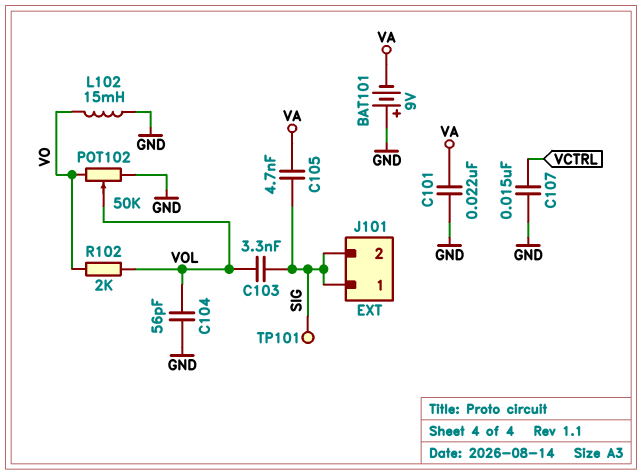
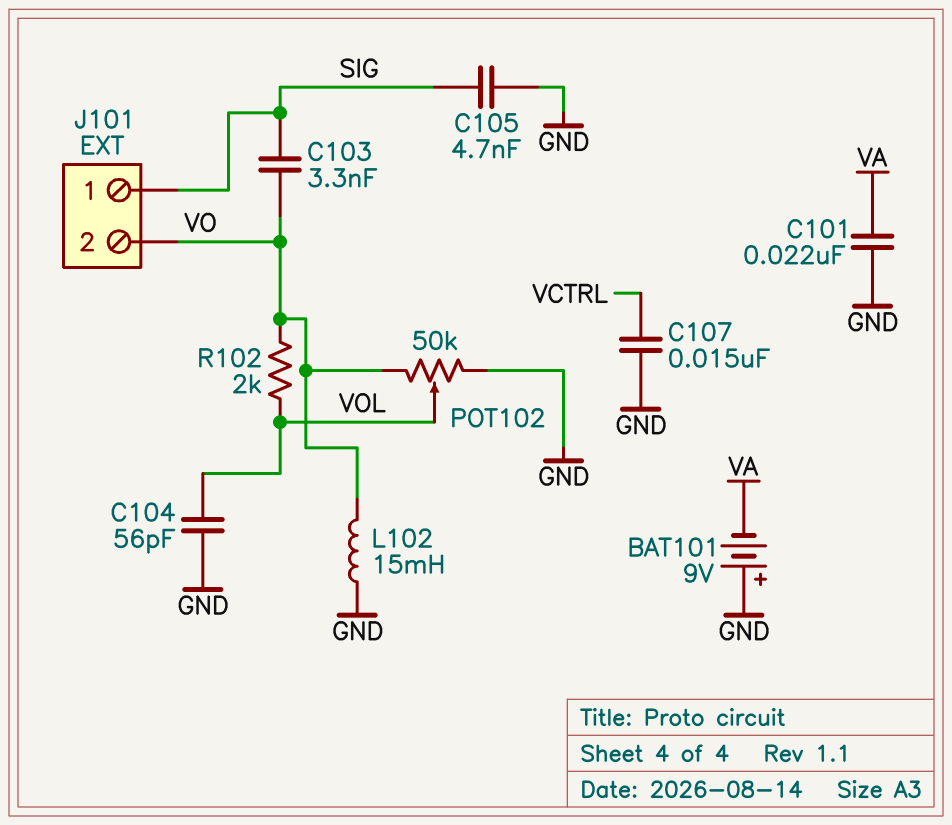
C103: 3.3nF (SIG, VOL) -> 3.3nF (SIG, VO)
C105: 4.7nF (SIG, VA) -> 4.7nF (GND, SIG)
J101 pin 2: SIG -> VO
TP101: test point (SIG) -> none

